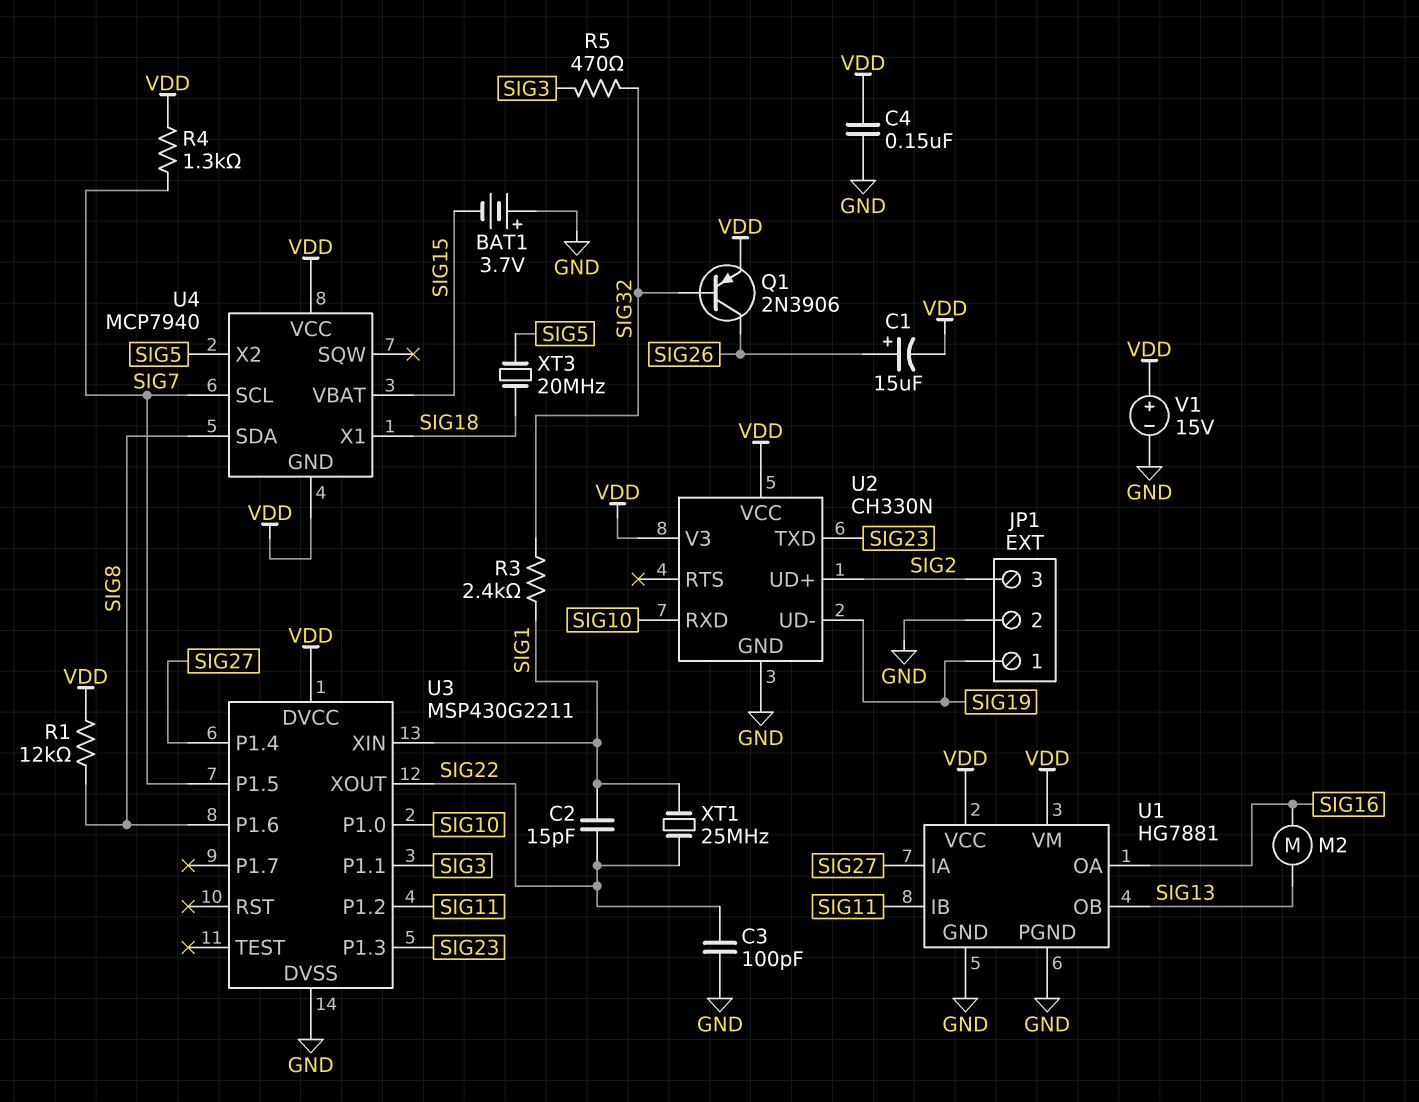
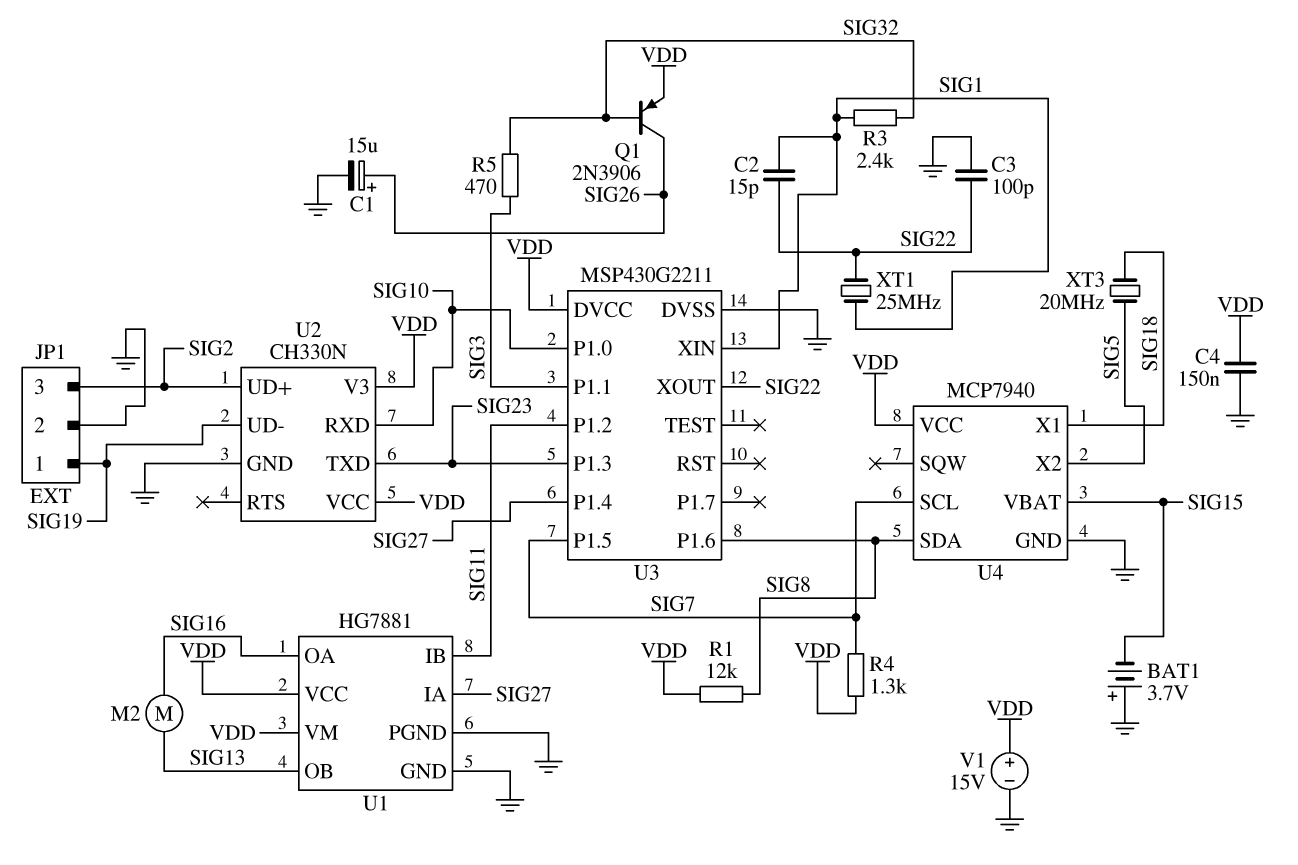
C1: 15uF (plus SIG26, minus VDD) -> 15uF (plus SIG26, minus GND)
U4 pin GND: VDD -> GND

